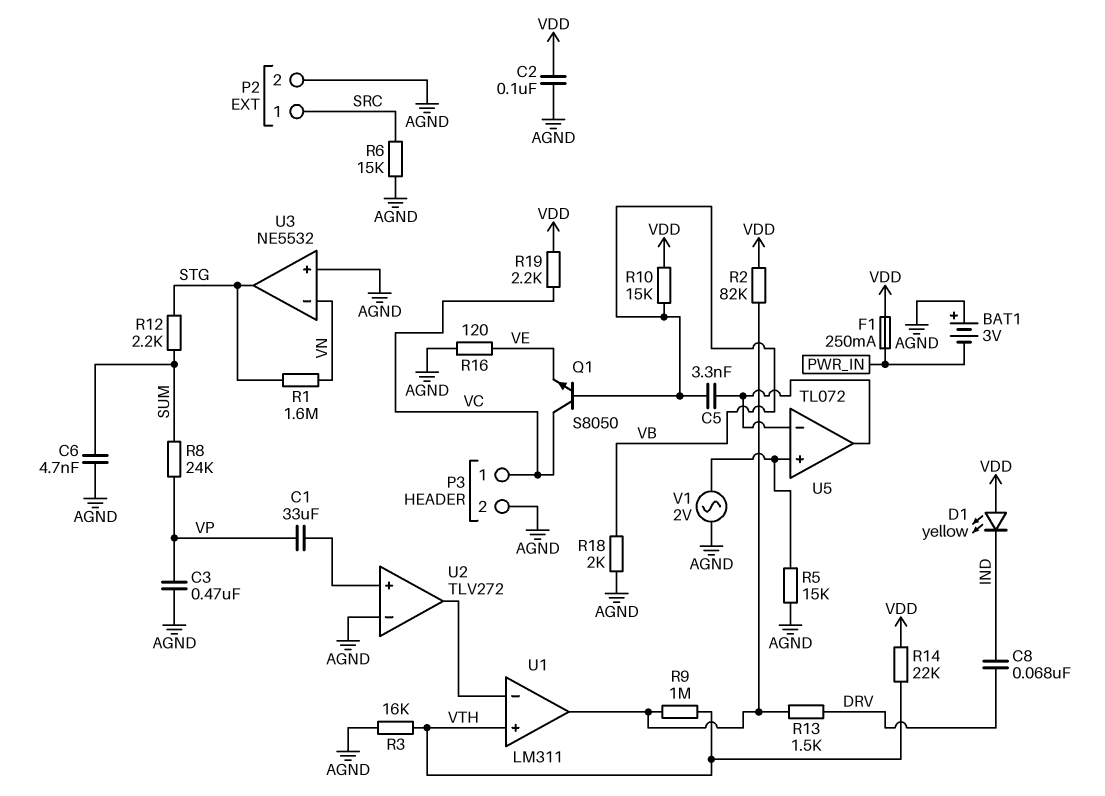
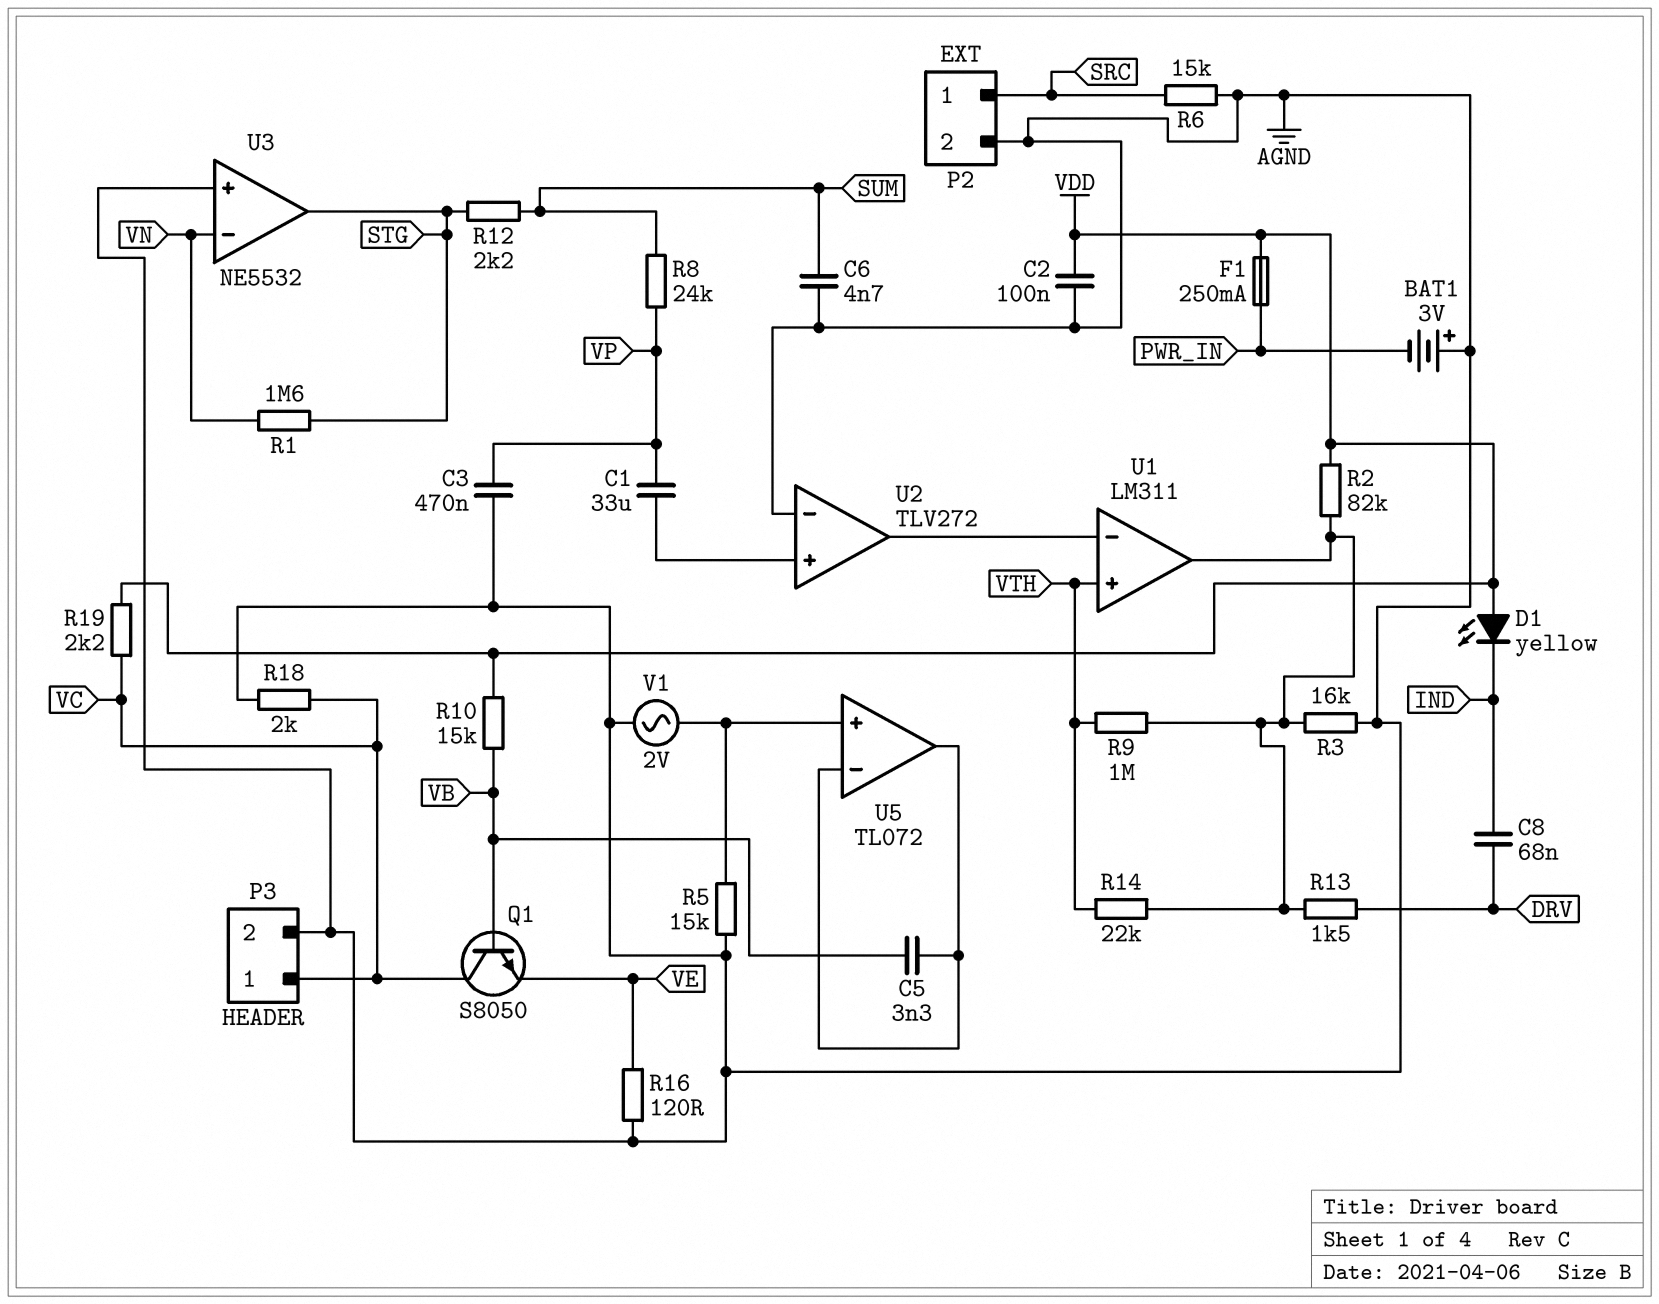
R3: 16k (AGND, VTH) -> 16k (AGND, U1/out)
R14: 22k (VDD, VTH) -> 22k (U1/out, VTH)
R18: 2k (AGND, VB) -> 2k (AGND, VC)

